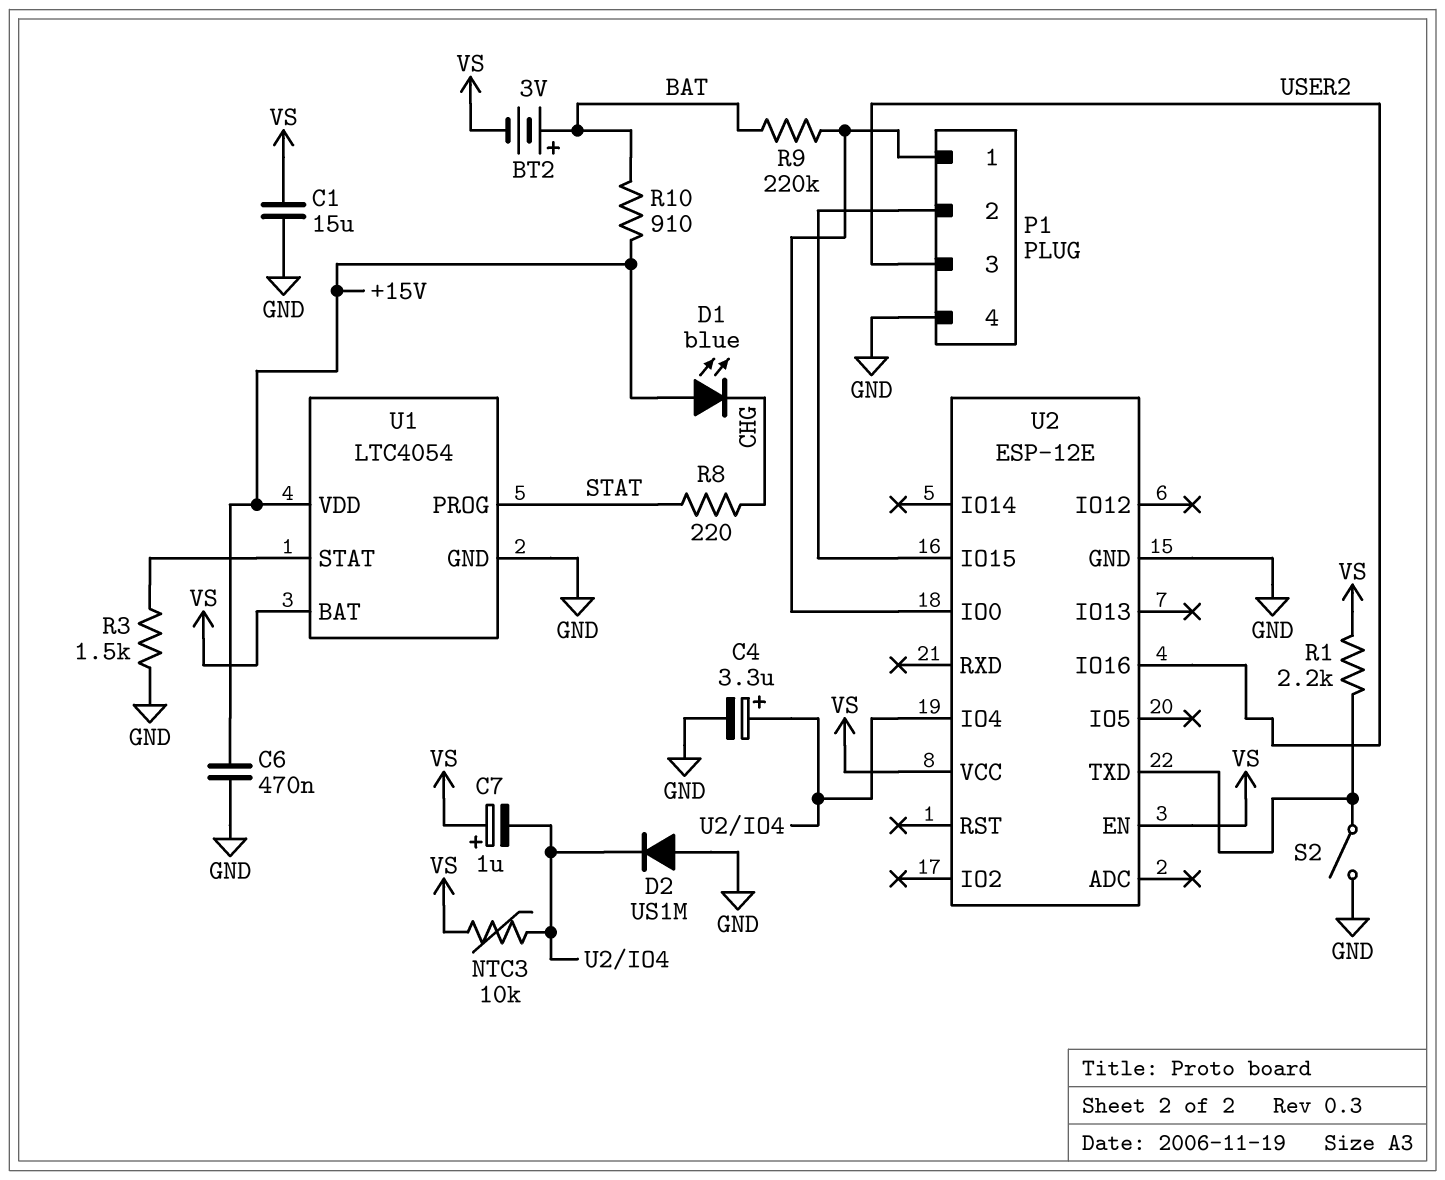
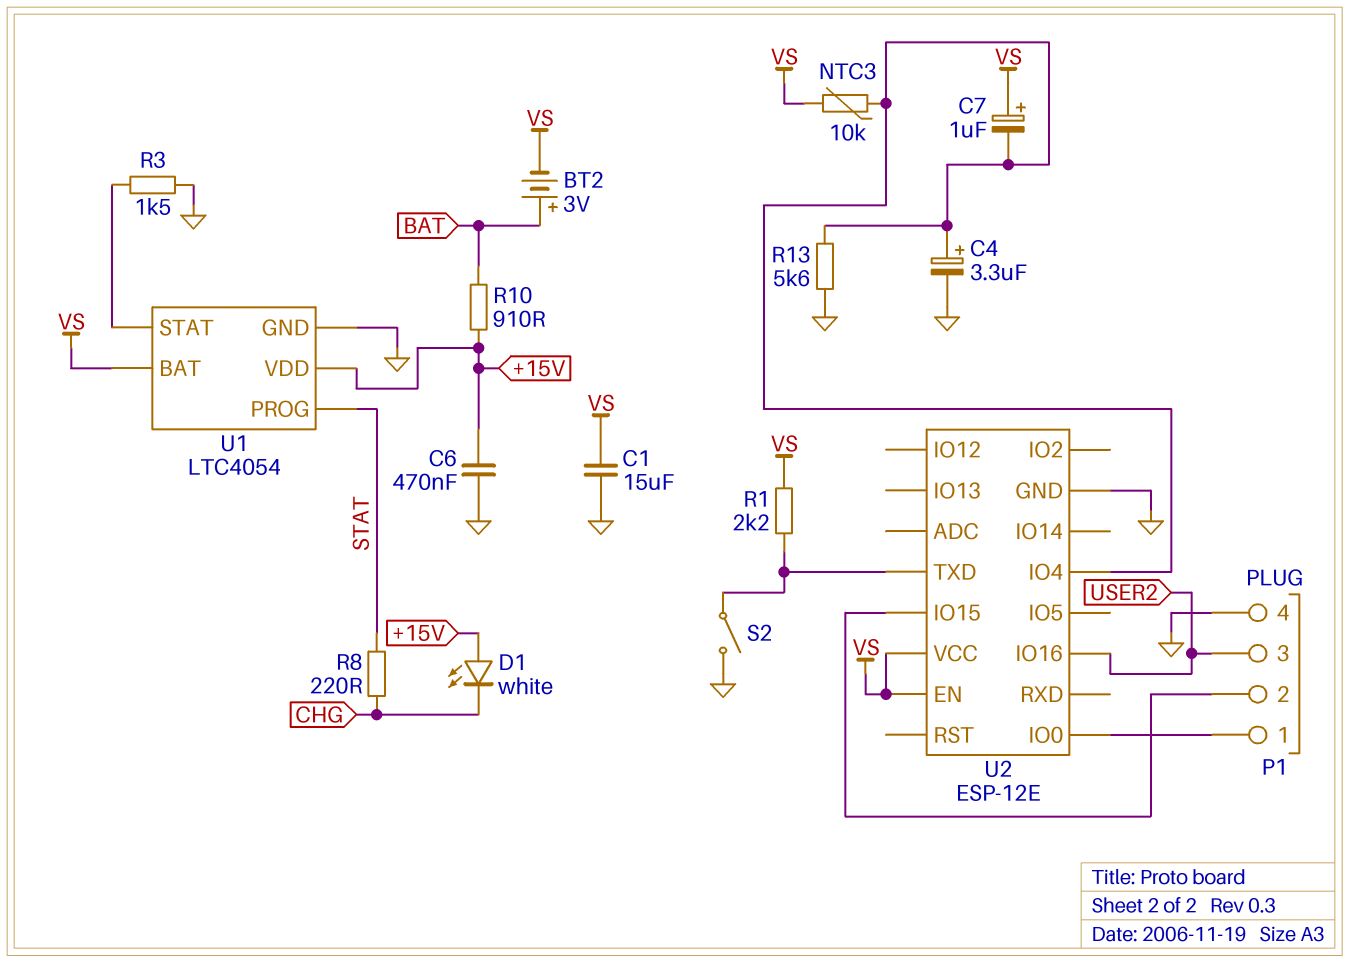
D1: LED blue (A +15V, K CHG) -> LED white (A +15V, K CHG)
D2: diode US1M (A GND, K U2/IO4) -> none
R9: 220k (BAT, P1/1) -> none
R13: none -> 5.6k (GND, U2/IO4)

